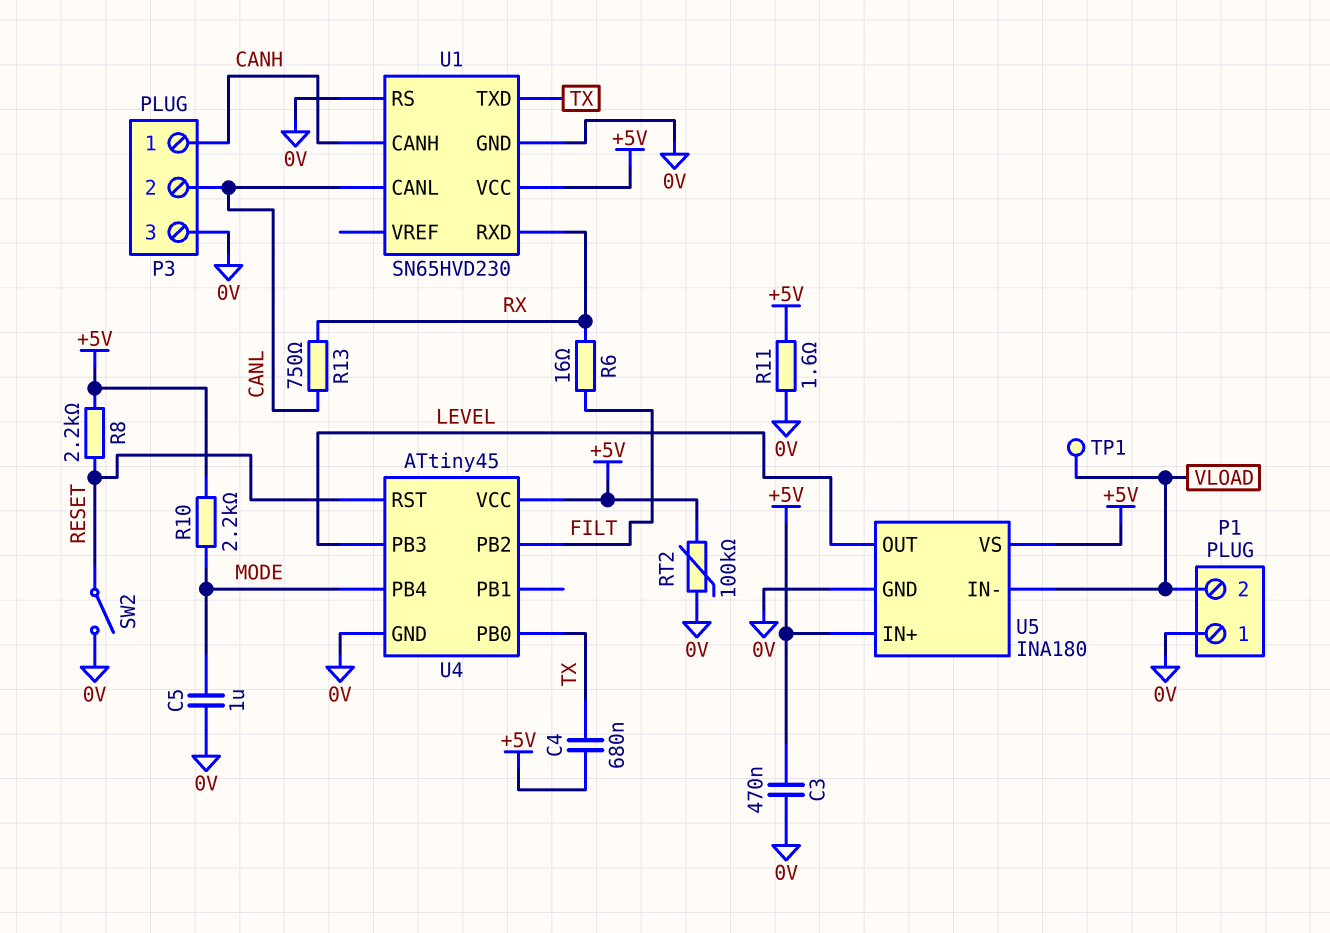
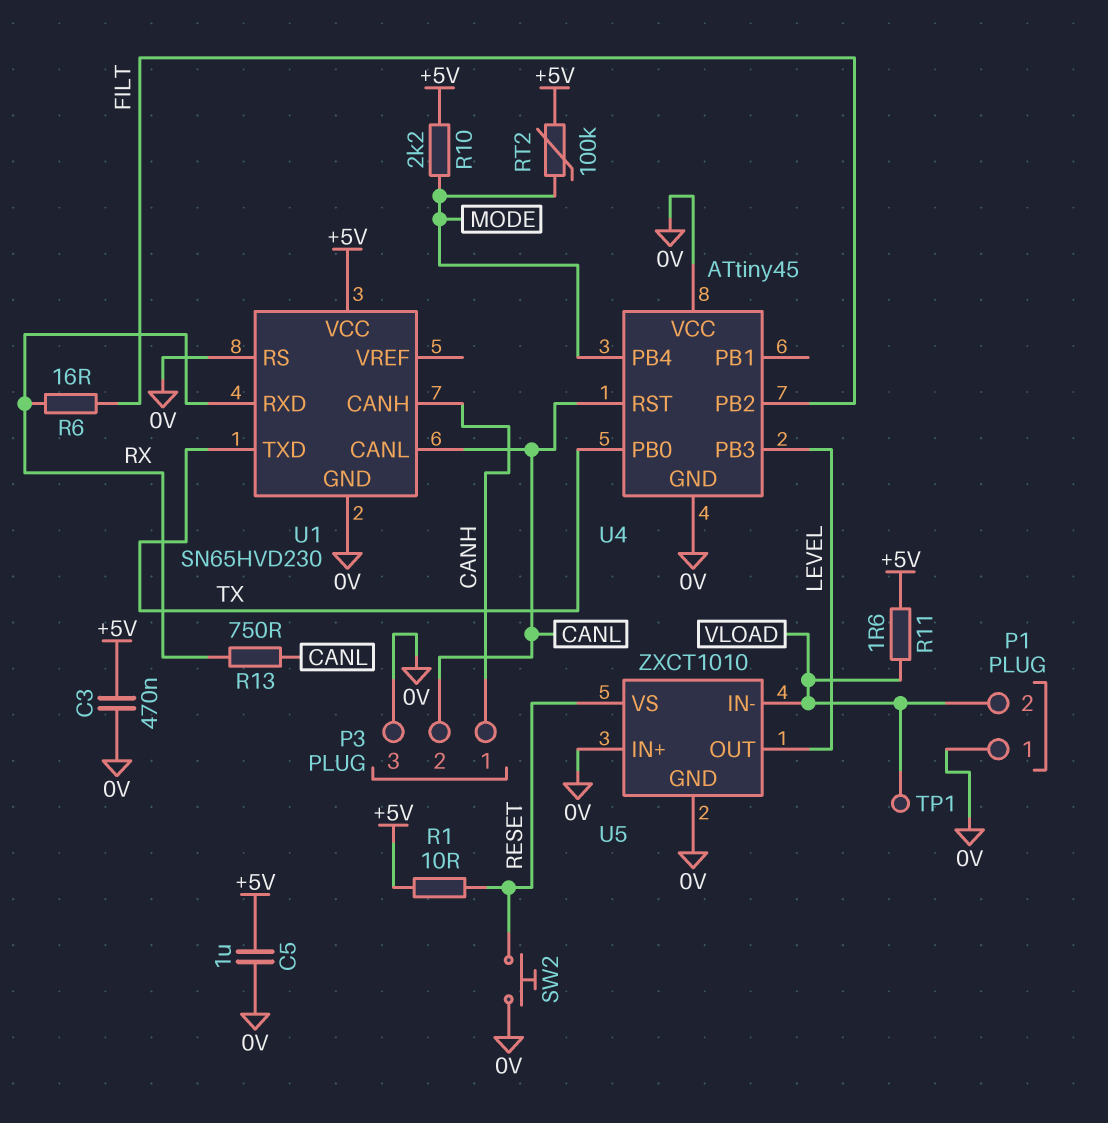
C4: 680nF (+5V, TX) -> none
C5: 1uF (0V, MODE) -> 1uF (+5V, 0V)
R1: none -> 10 (+5V, RESET)
R8: 2.2k (+5V, RESET) -> none
R11: 1.6 (+5V, 0V) -> 1.6 (+5V, VLOAD)
RT2: 100k (+5V, 0V) -> 100k (+5V, MODE)
SW2: switch (0V, RESET) -> button (0V, RESET)
U4 pin RST: RESET -> CANL
U4 pin VCC: +5V -> 0V
U5: INA180 -> ZXCT1010
U5 pin IN+: +5V -> 0V
U5 pin VS: +5V -> RESET

